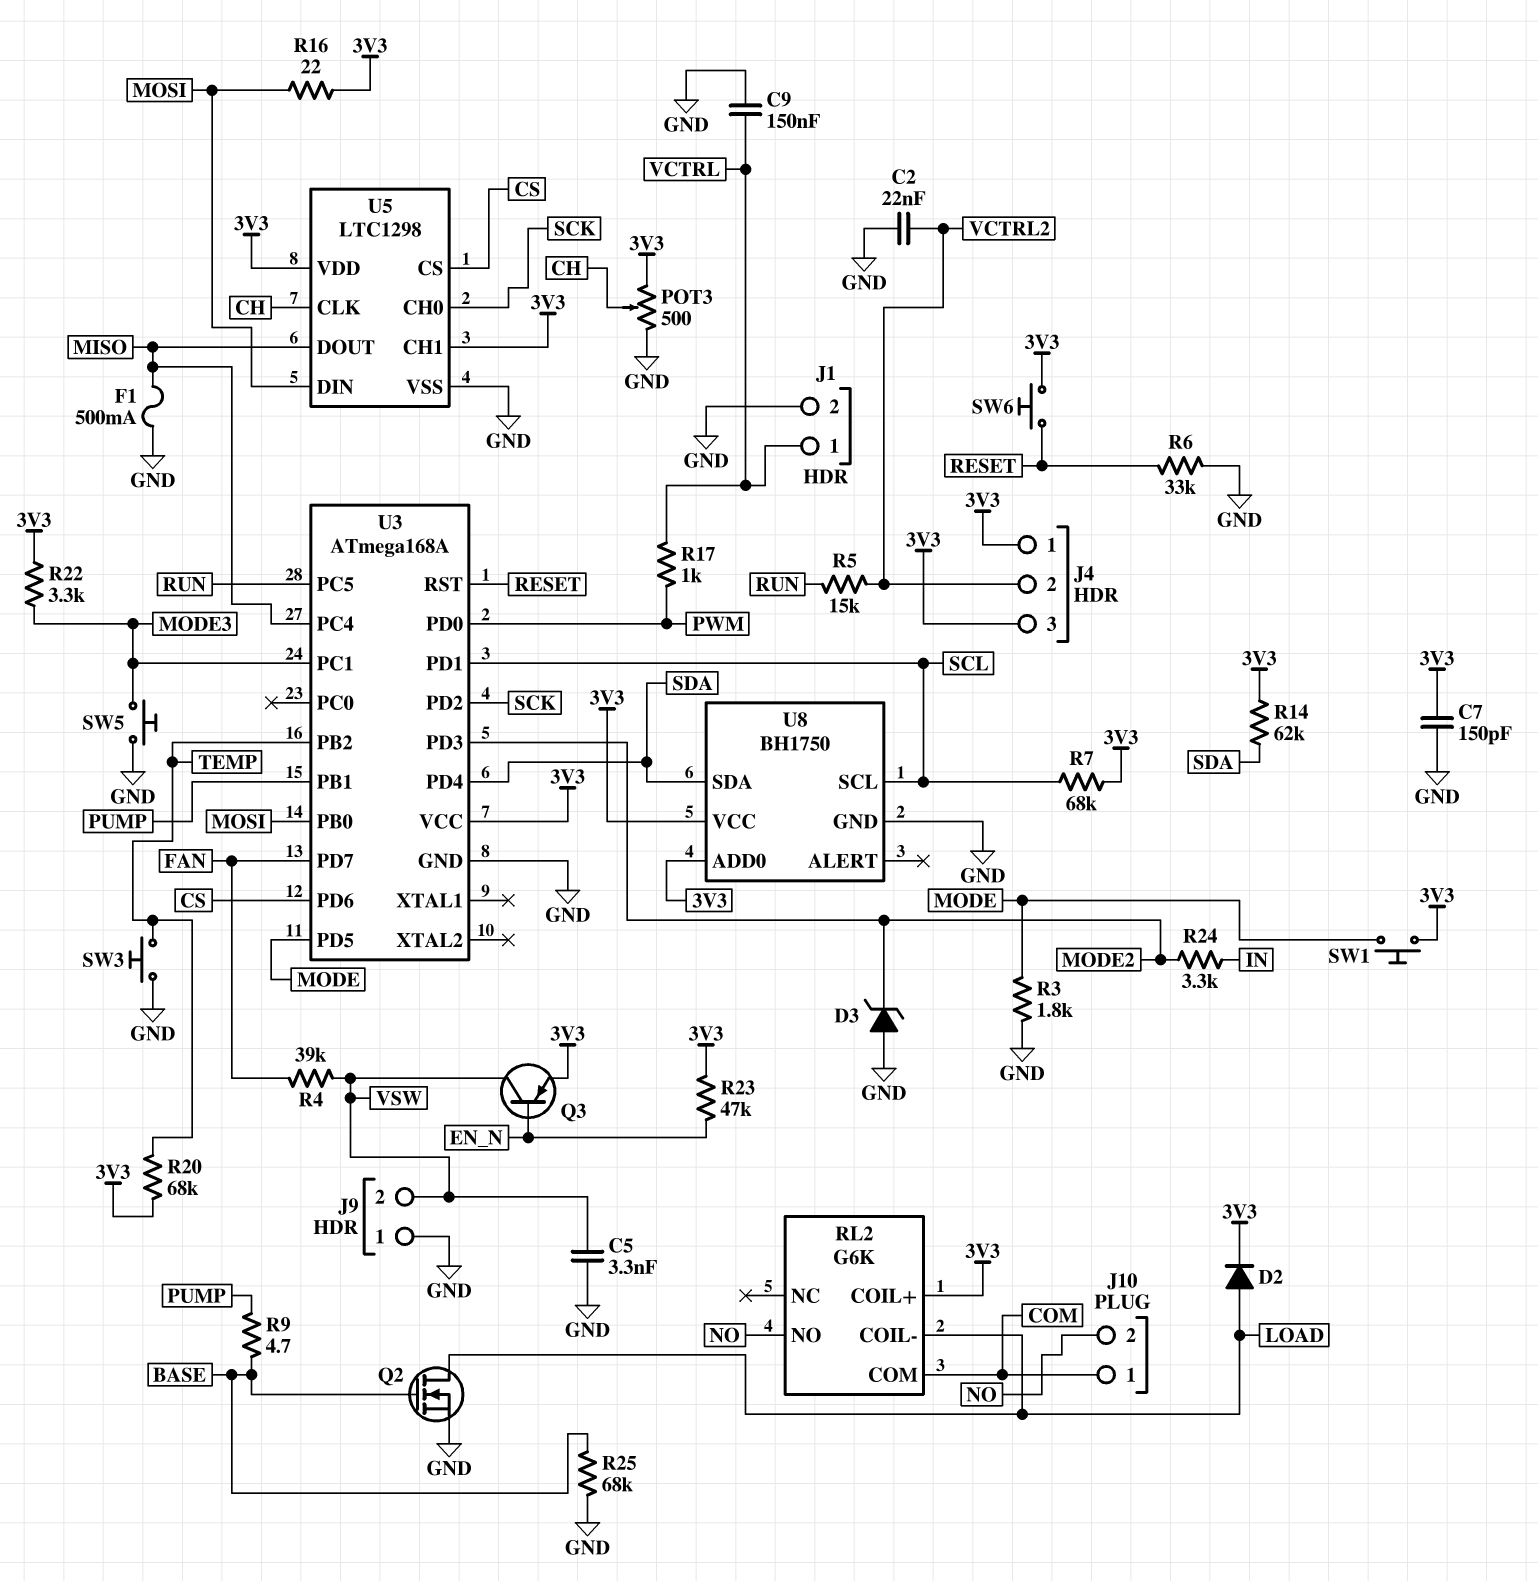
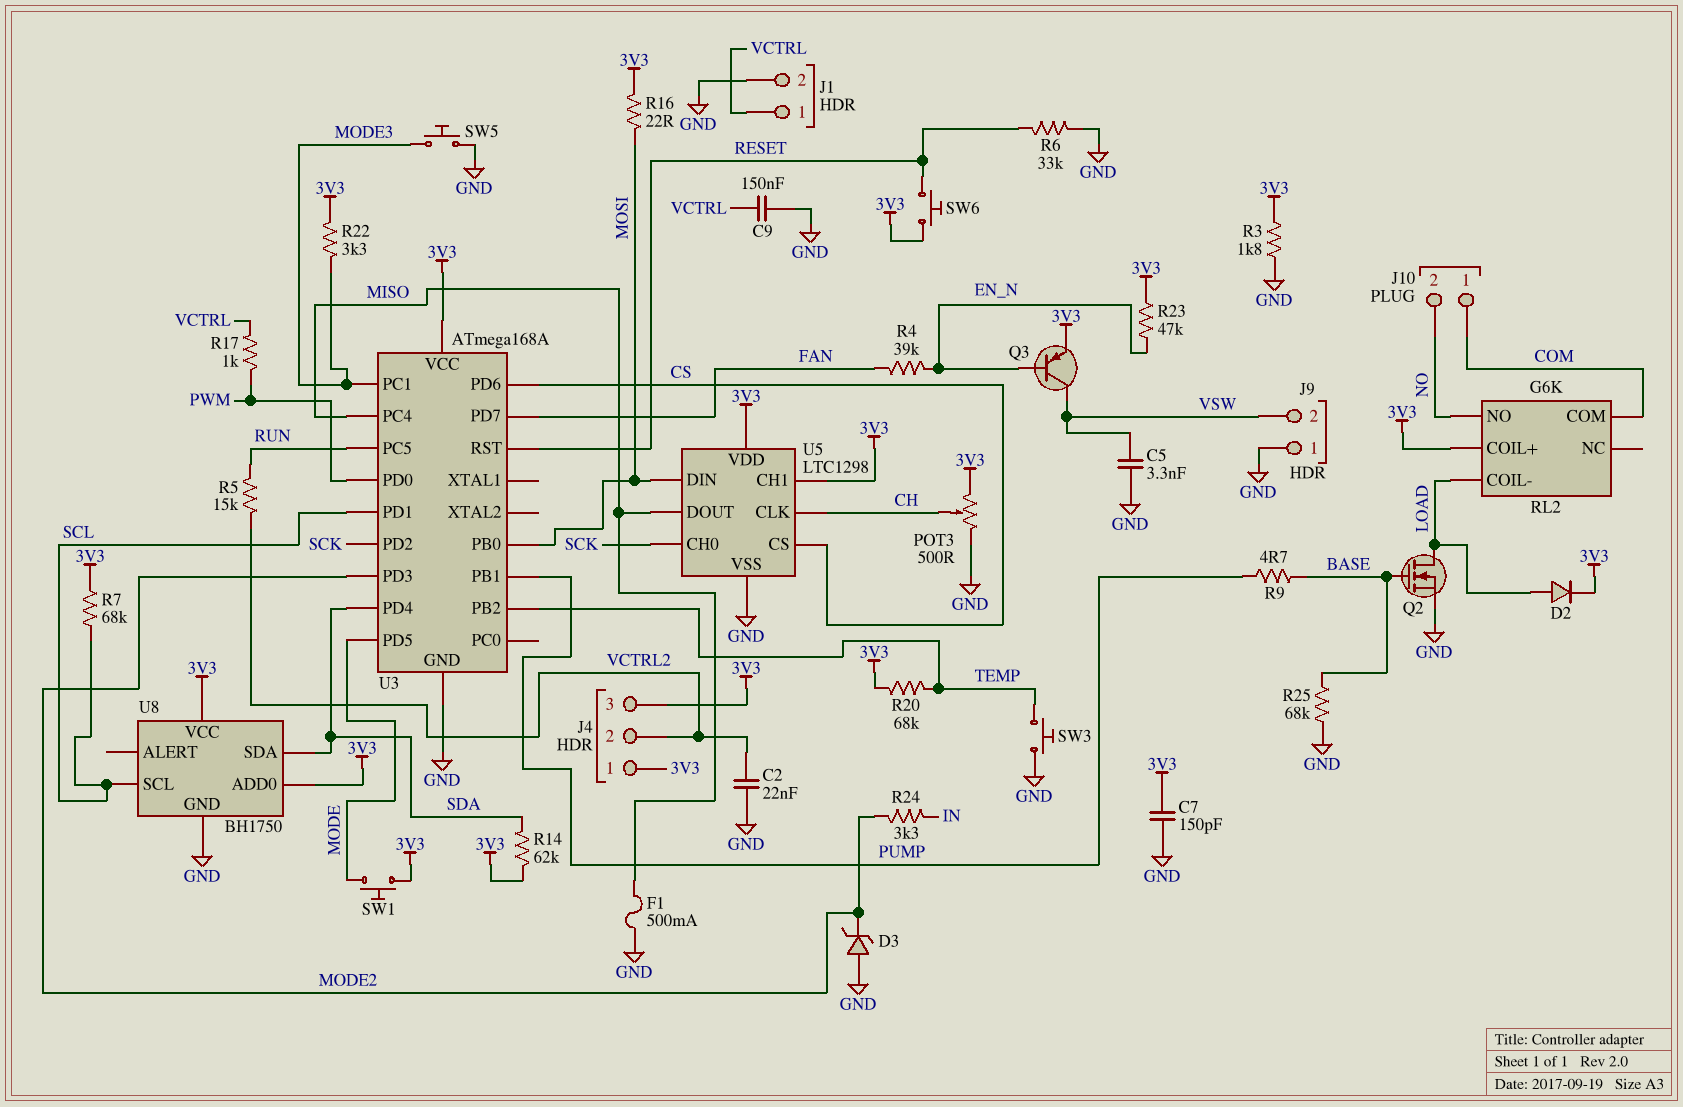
R3: 1.8k (GND, MODE) -> 1.8k (3V3, GND)
R4: 39k (FAN, VSW) -> 39k (EN_N, FAN)

